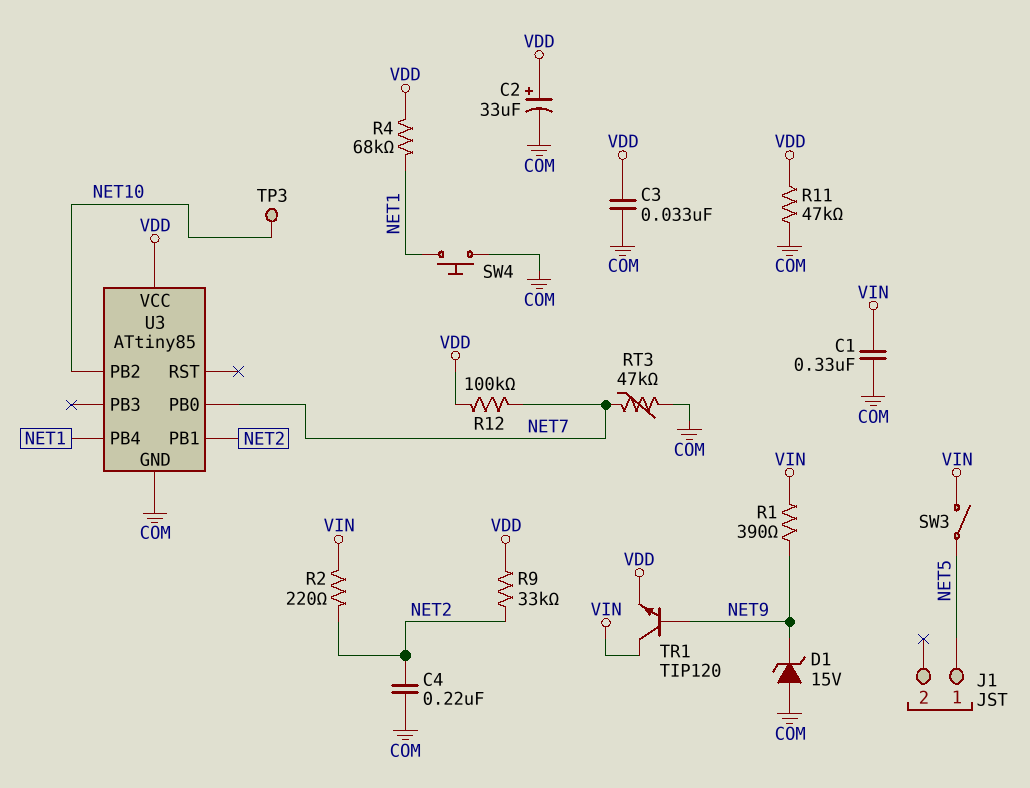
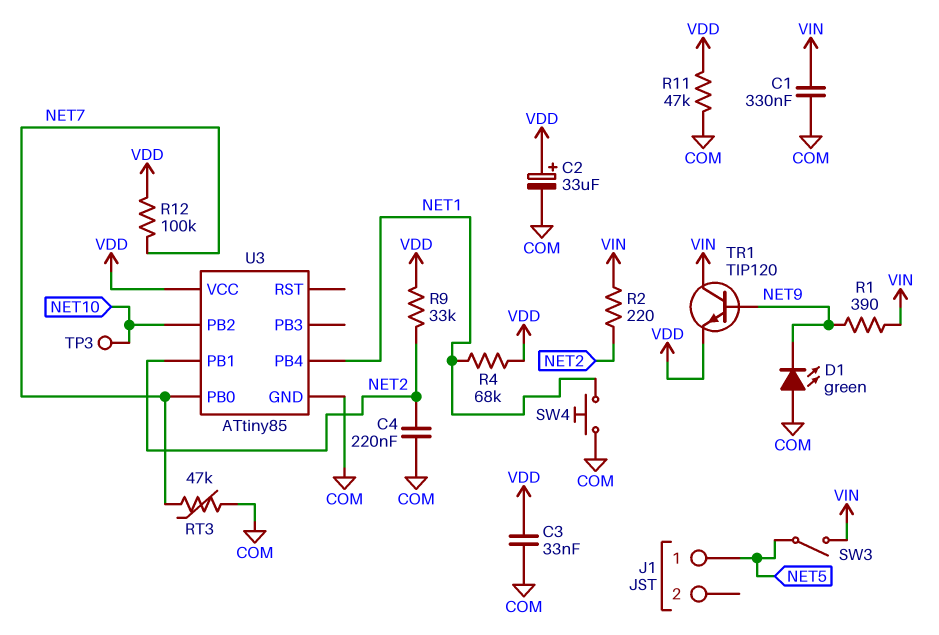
D1: zener 15V (A COM, K NET9) -> LED green (A COM, K NET9)

